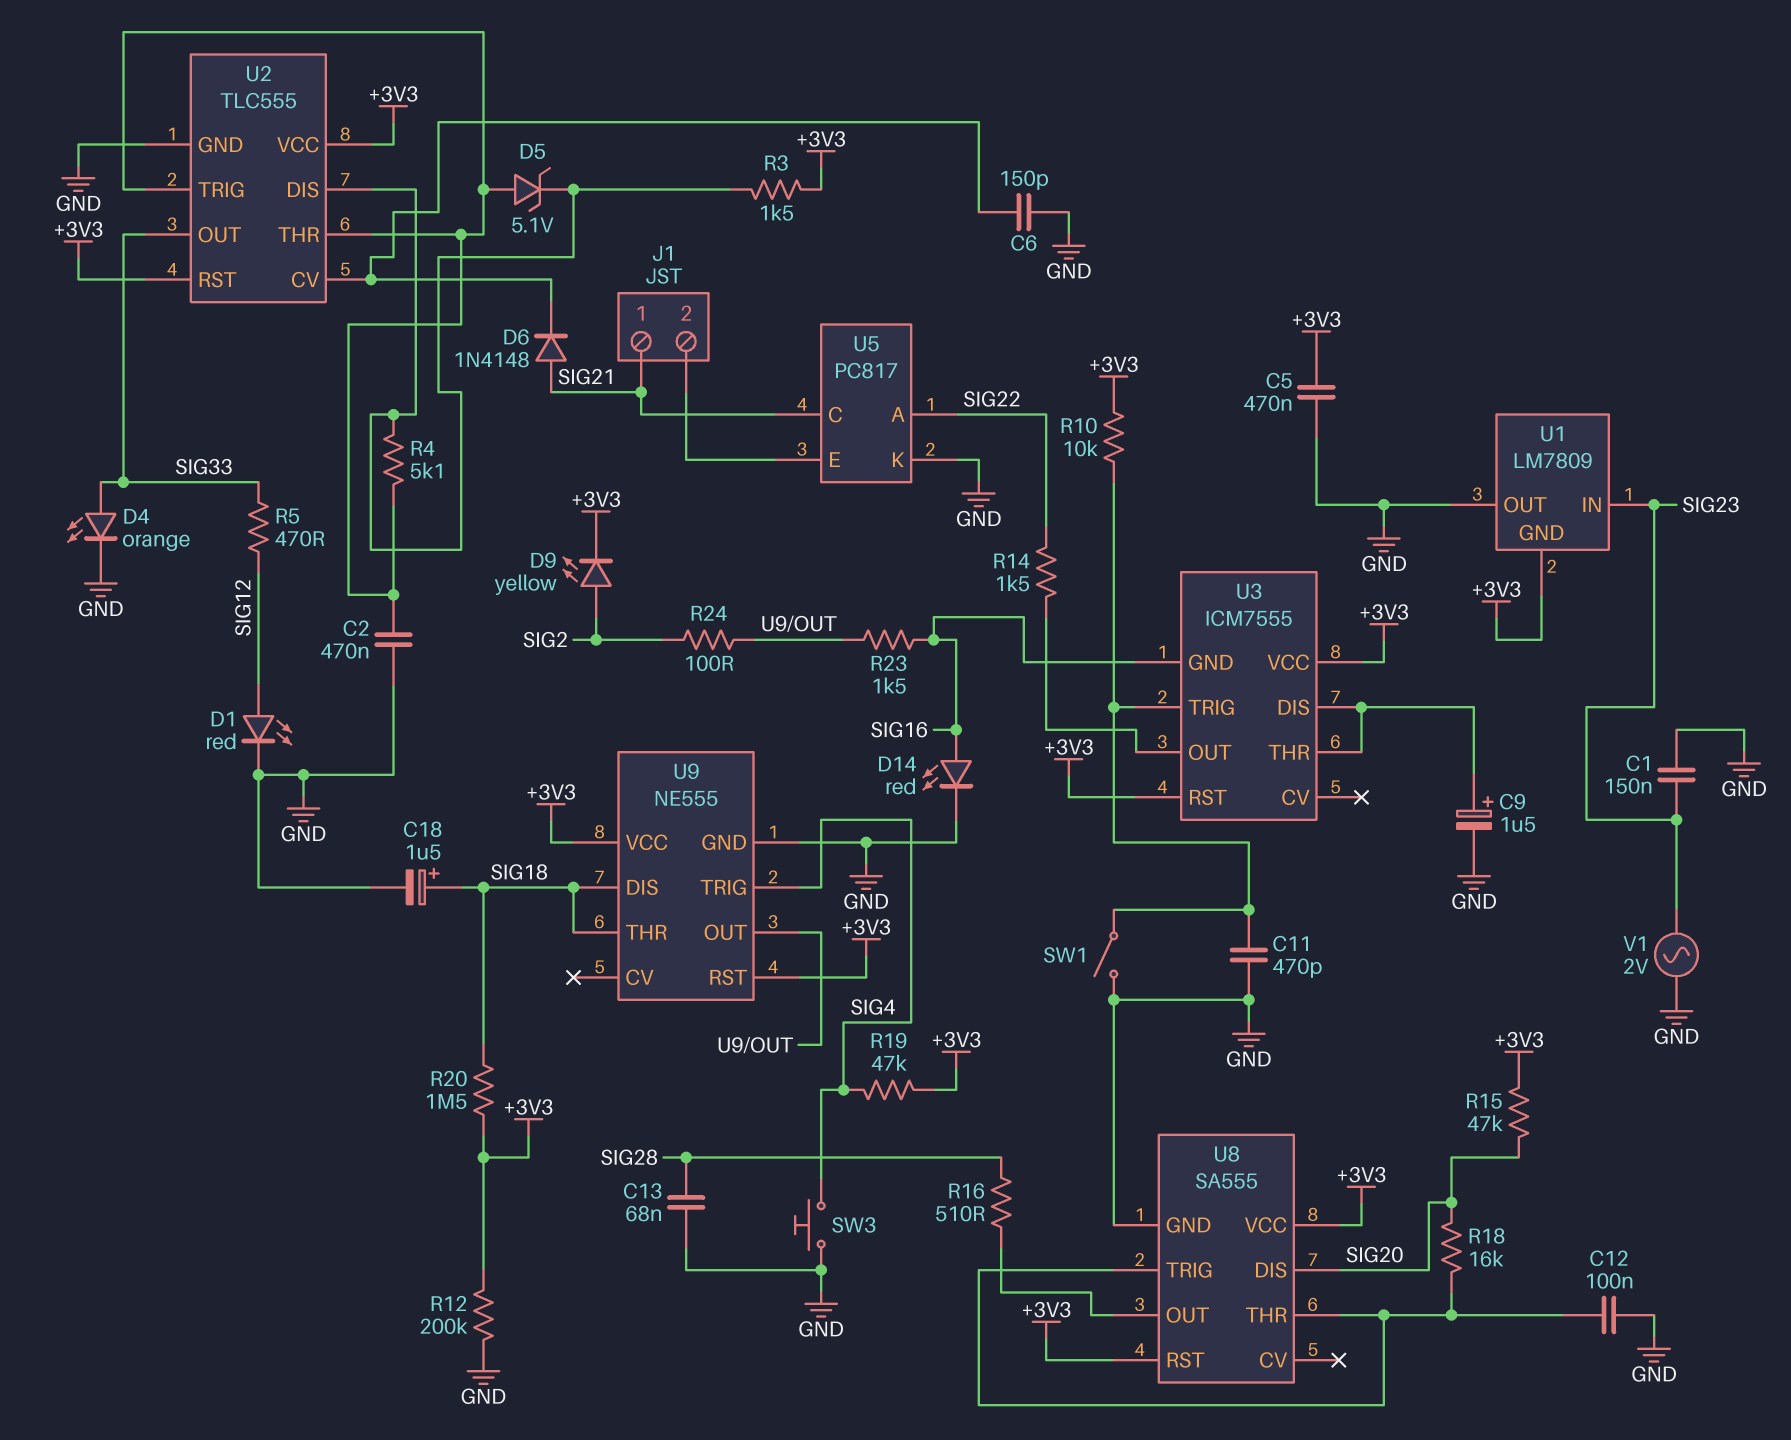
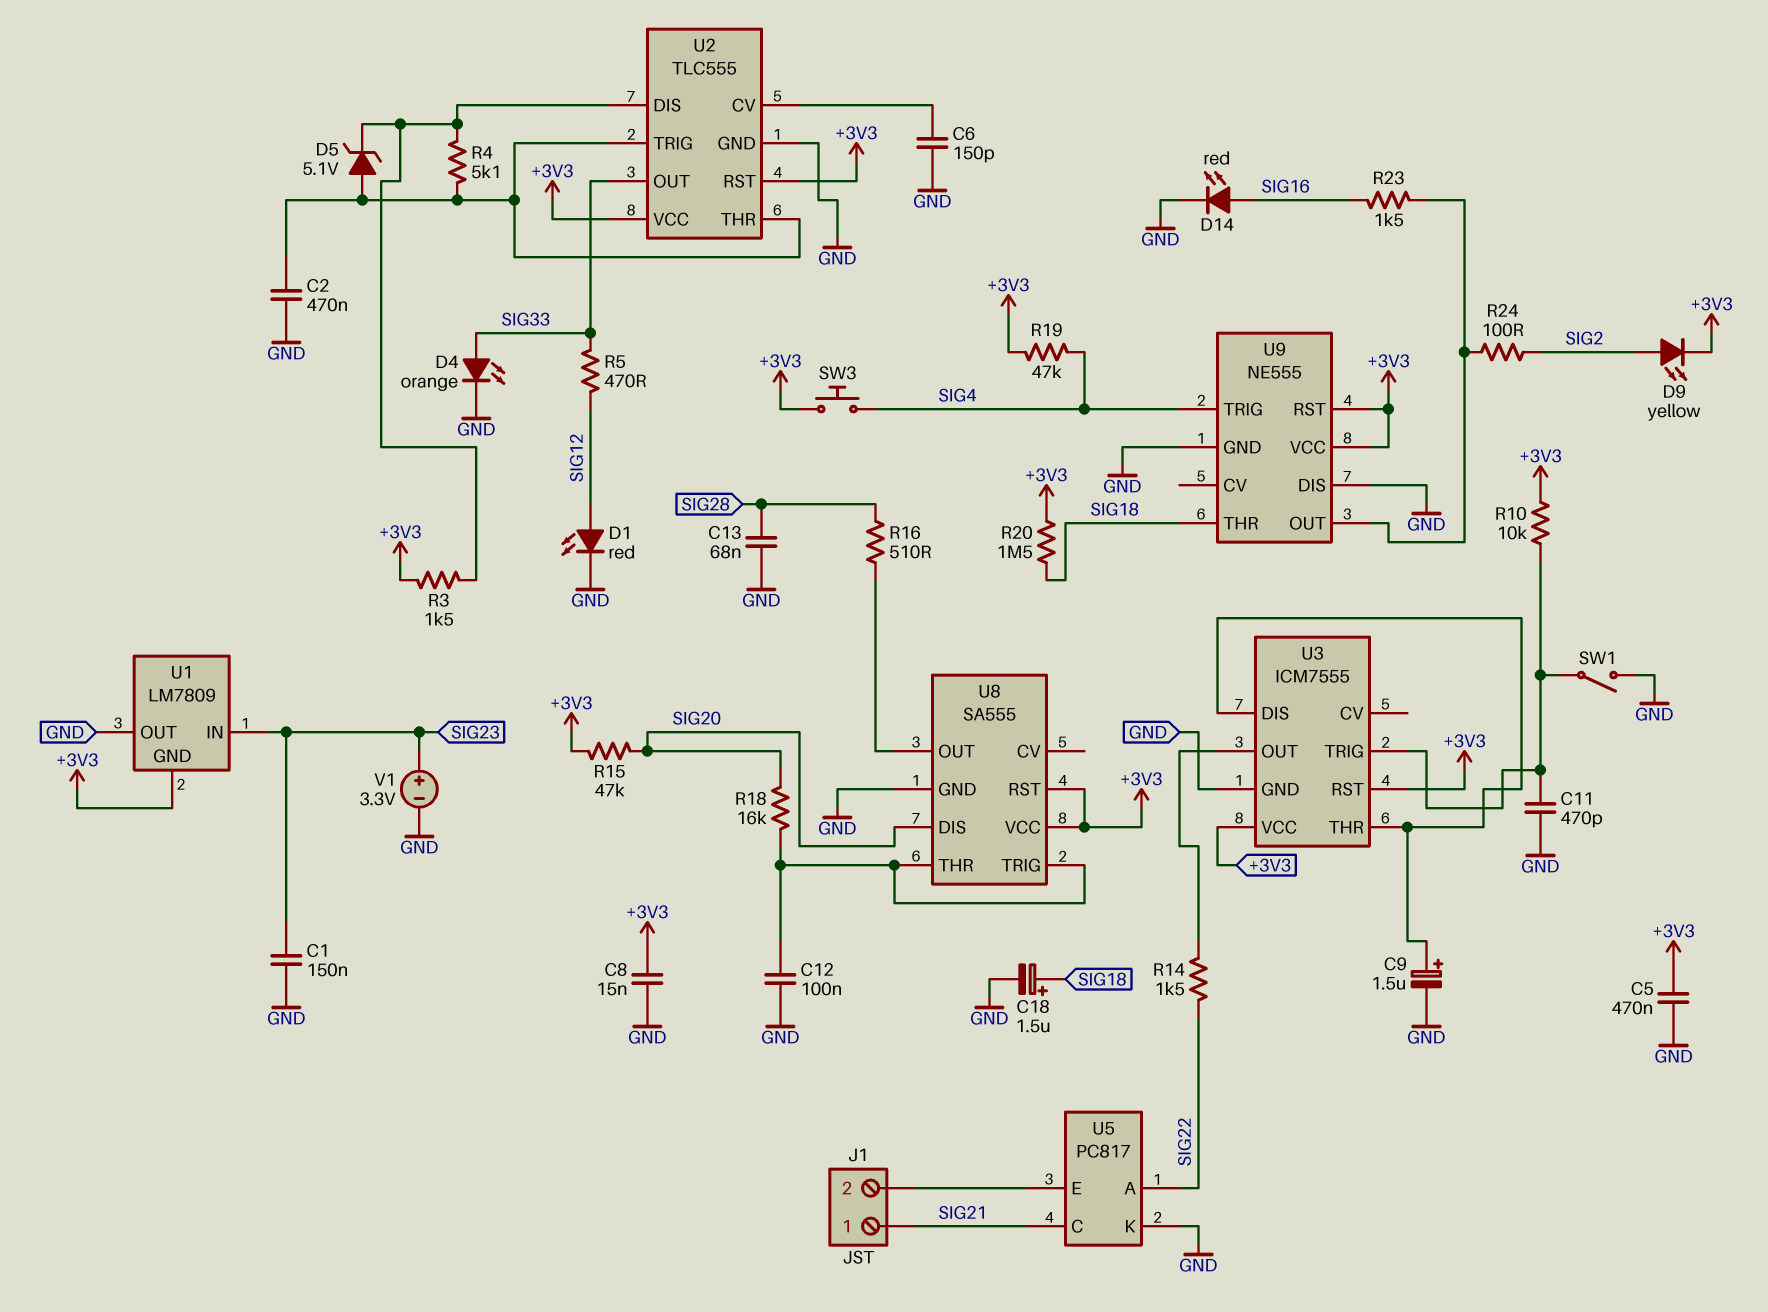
C8: none -> 15nF (+3V3, GND)
D6: diode 1N4148 (A SIG21, K U2/CV) -> none
R12: 200k (+3V3, GND) -> none
SW3: button (GND, SIG4) -> button (+3V3, SIG4)
U3 pin GND: SIG16 -> GND
U9 pin DIS: SIG18 -> GND
V1: AC 2V (GND, SIG23) -> 3.3V (plus SIG23, minus GND)

